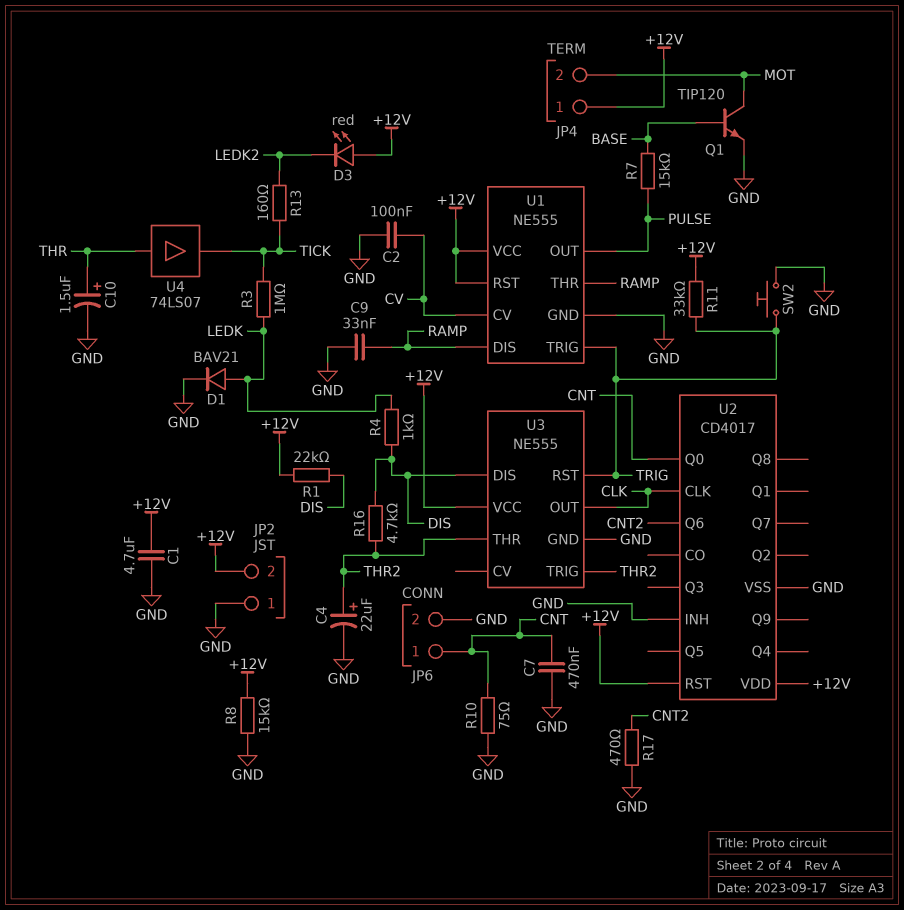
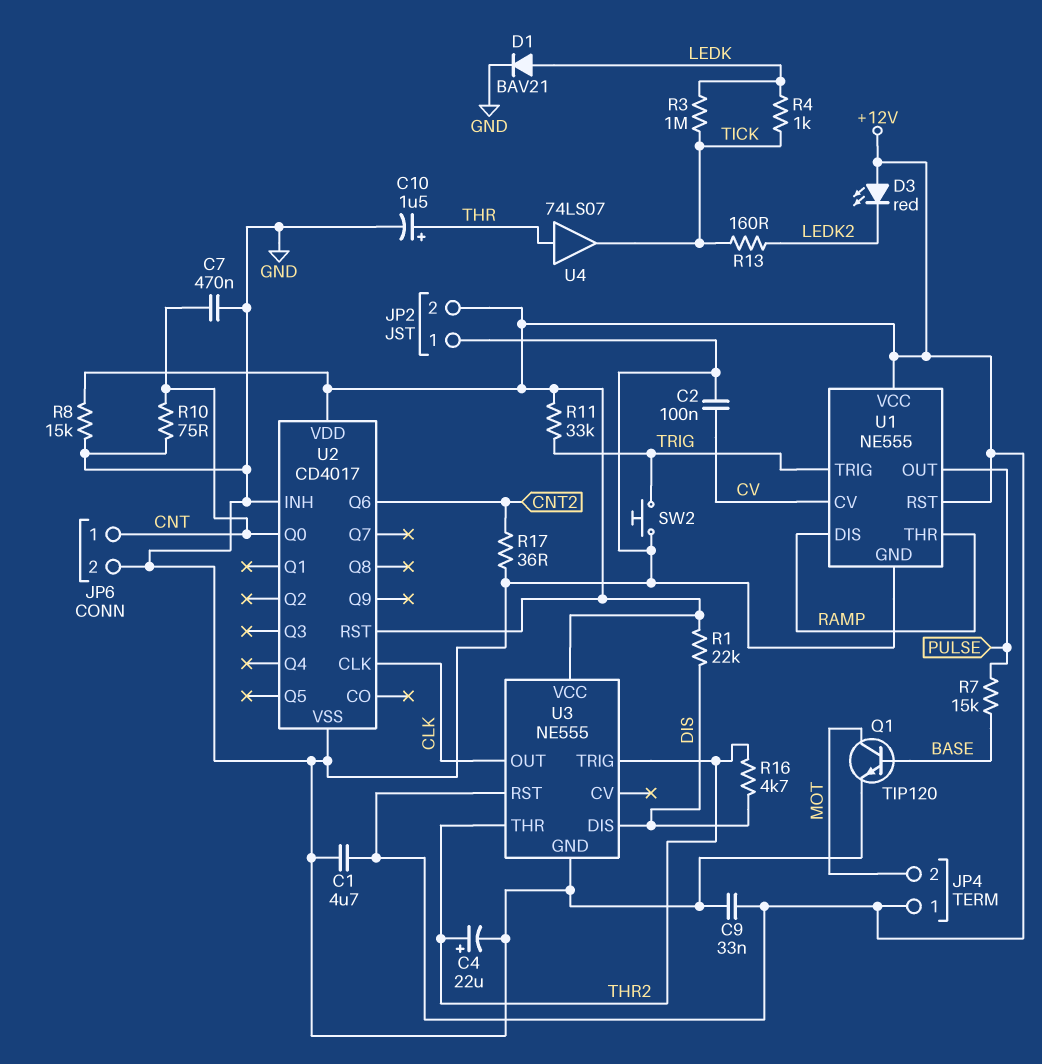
C9: 33nF (GND, RAMP) -> 33nF (+12V, GND)
R4: 1k (DIS, LEDK) -> 1k (LEDK, TICK)
R17: 470 (CNT2, GND) -> 36 (CNT2, GND)
U3 pin RST: TRIG -> +12V

